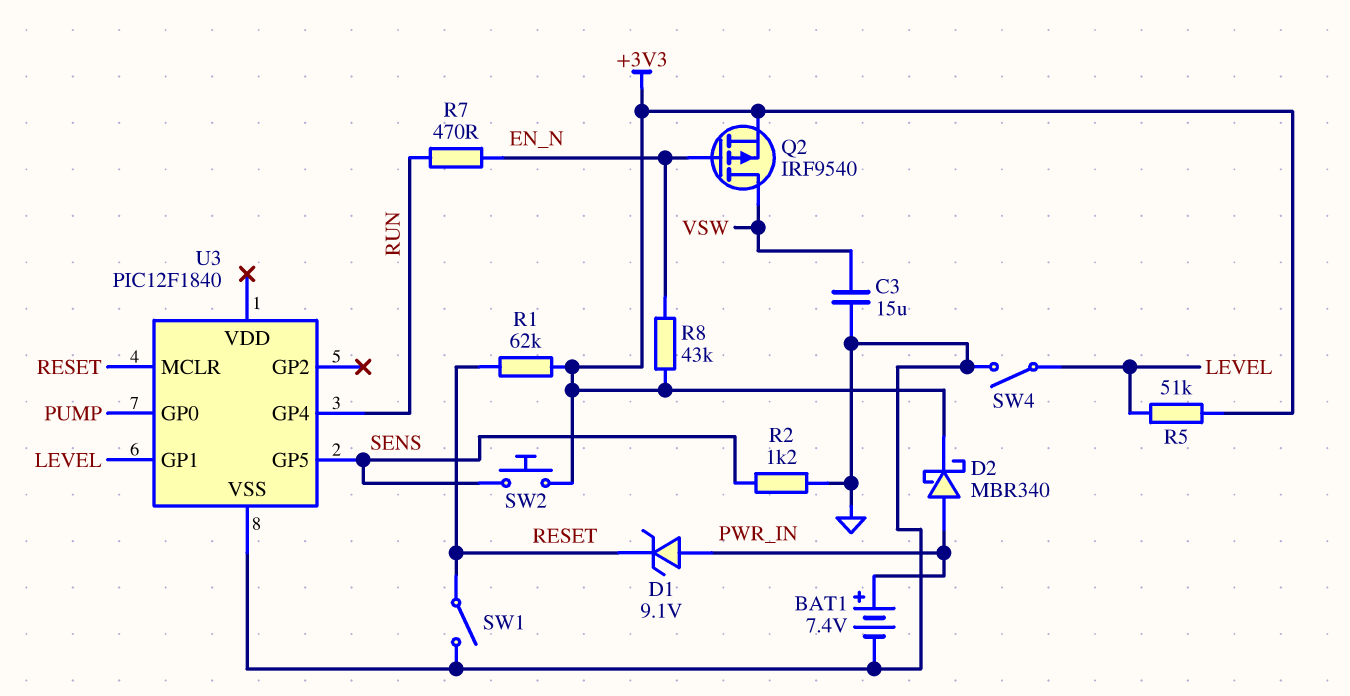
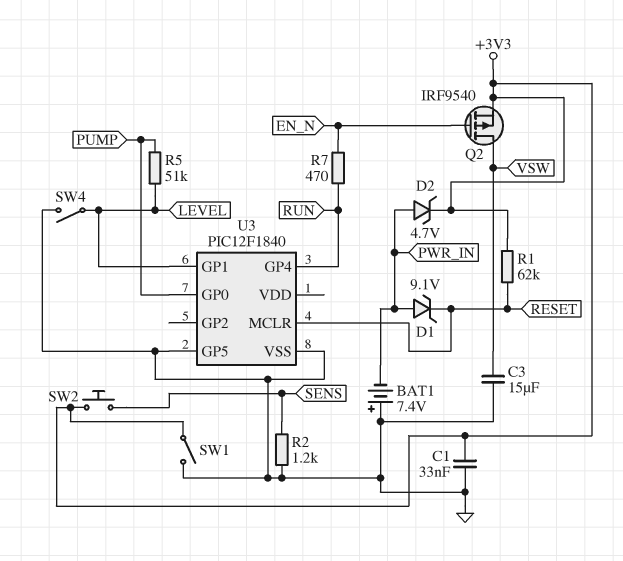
BAT1: 7.4V (plus PWR_IN, minus GND) -> 7.4V (plus GND, minus PWR_IN)
C1: none -> 33nF (+3V3, GND)
D2: schottky MBR340 (A PWR_IN, K +3V3) -> zener 4.7V (A PWR_IN, K +3V3)
R5: 51k (+3V3, LEVEL) -> 51k (LEVEL, PUMP)
R8: 43k (+3V3, EN_N) -> none
SW1: switch (GND, RESET) -> switch (+3V3, GND)
U3 pin GP5: SENS -> GND

